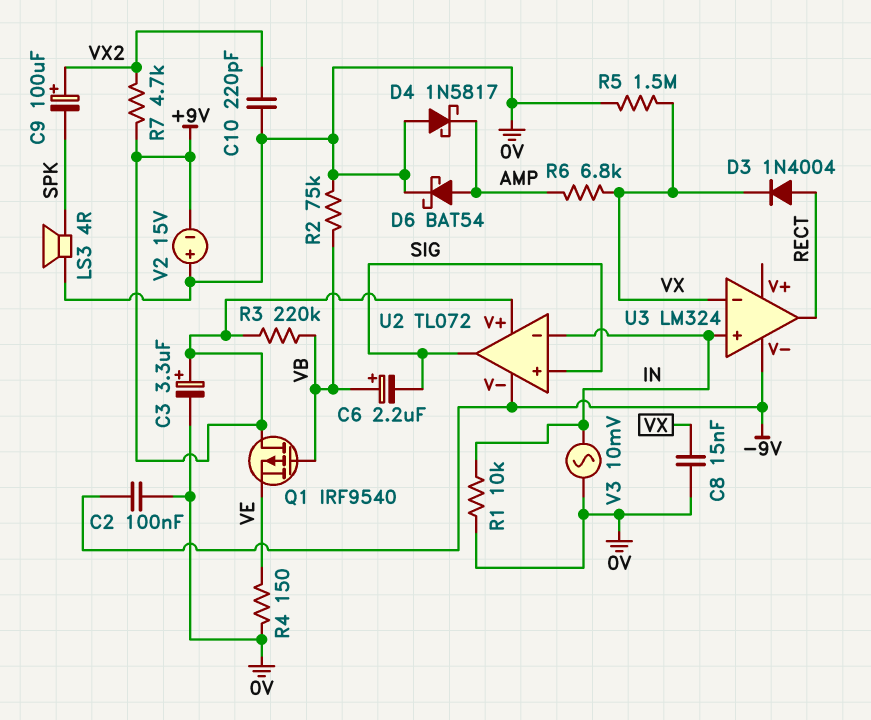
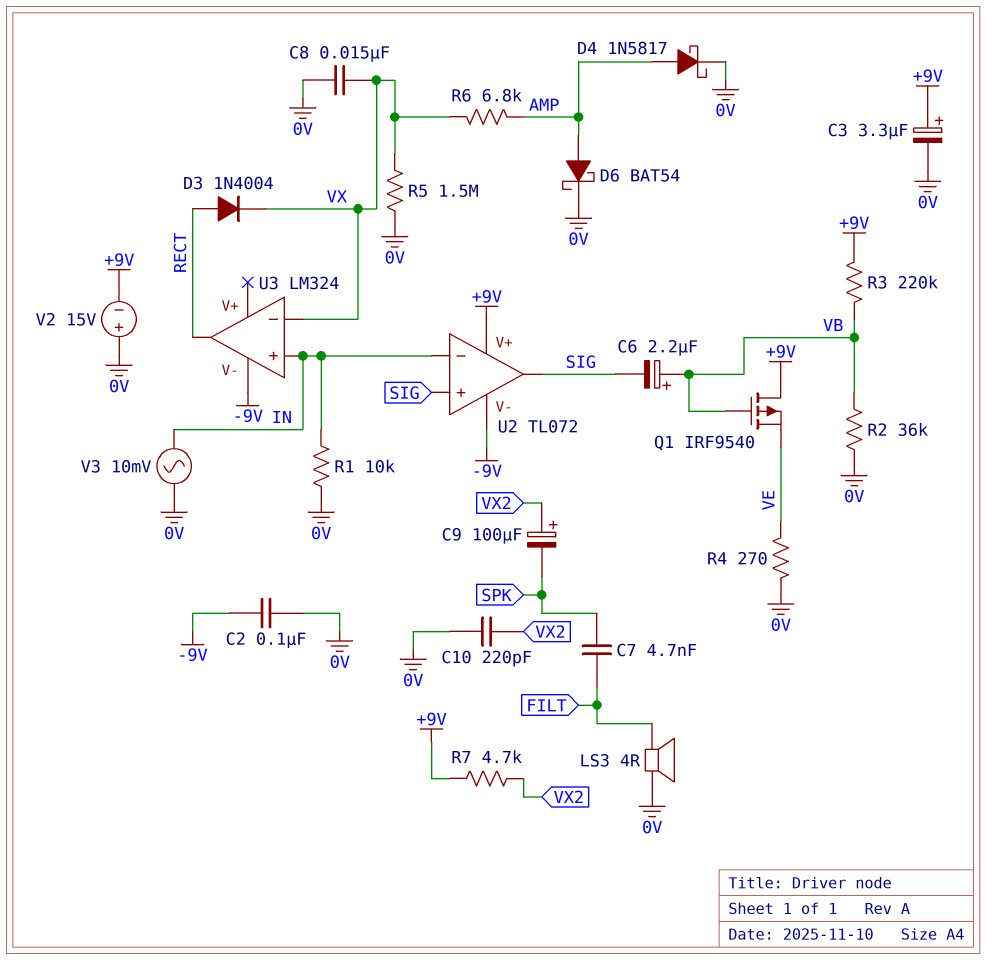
C7: none -> 4.7nF (FILT, SPK)
D4: schottky 1N5817 (A 0V, K AMP) -> schottky 1N5817 (A AMP, K 0V)
LS3: speaker 4R (0V, SPK) -> speaker 4R (0V, FILT)
R2: 75k (0V, VB) -> 36k (0V, VB)
R4: 150 (0V, VE) -> 270 (0V, VE)

